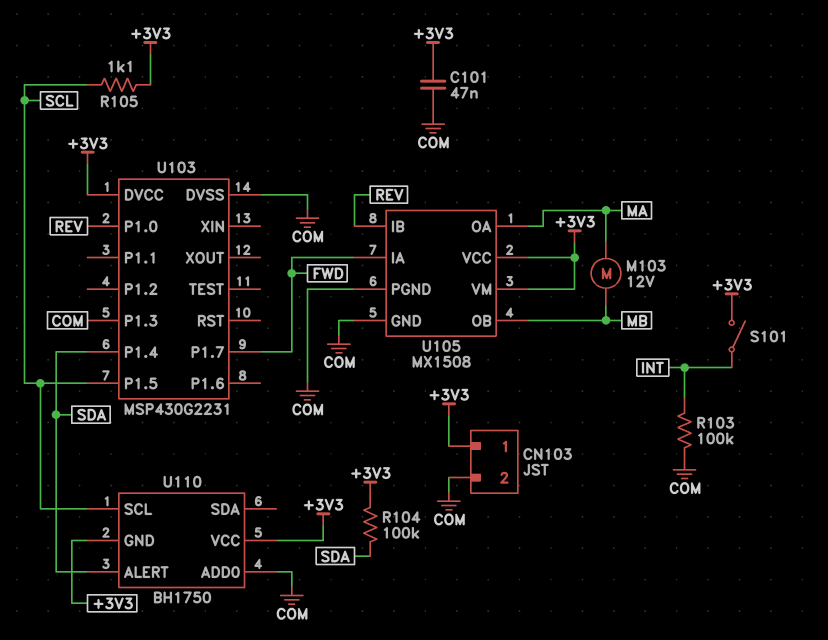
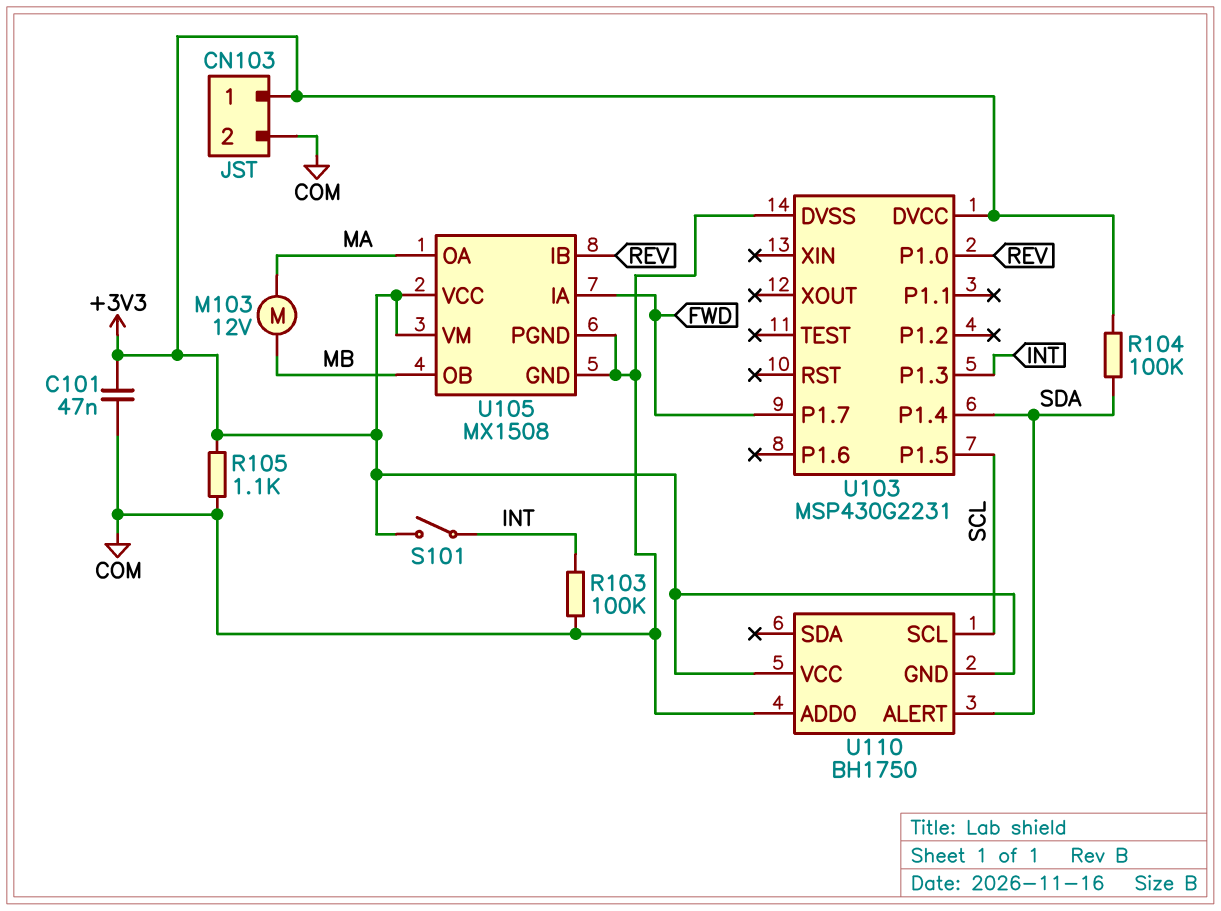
R105: 1.1k (+3V3, SCL) -> 1.1k (+3V3, COM)
U103 pin P1.3: COM -> INT

